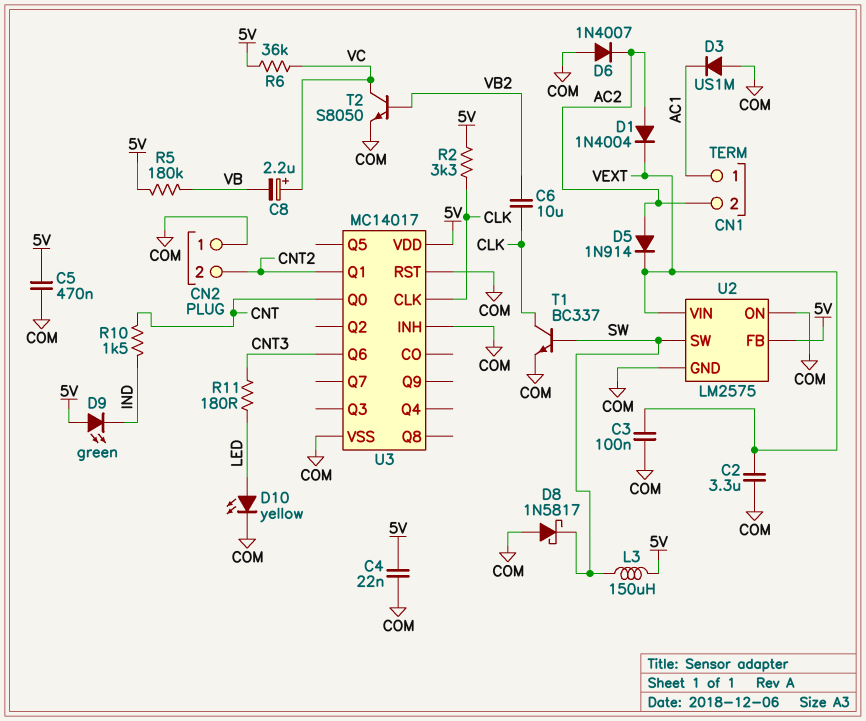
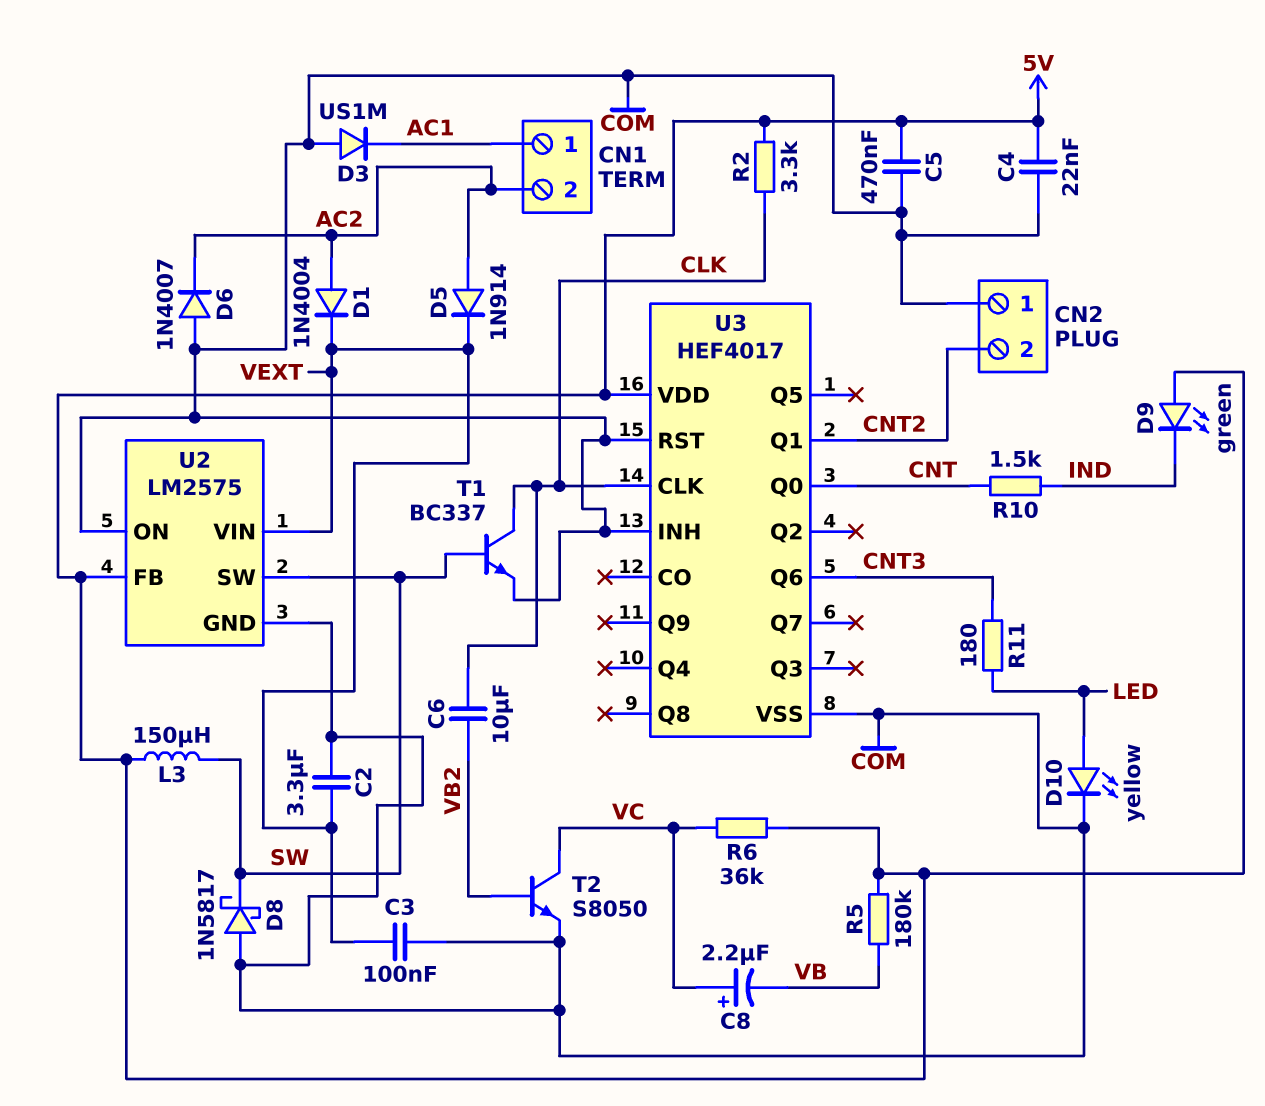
U3: MC14017 -> HEF4017

